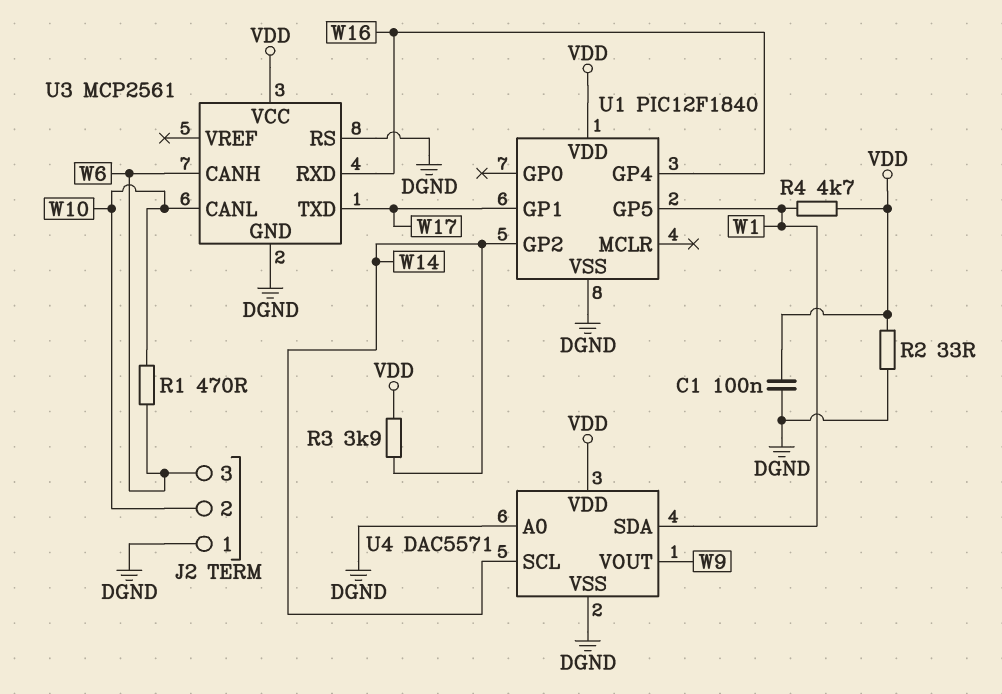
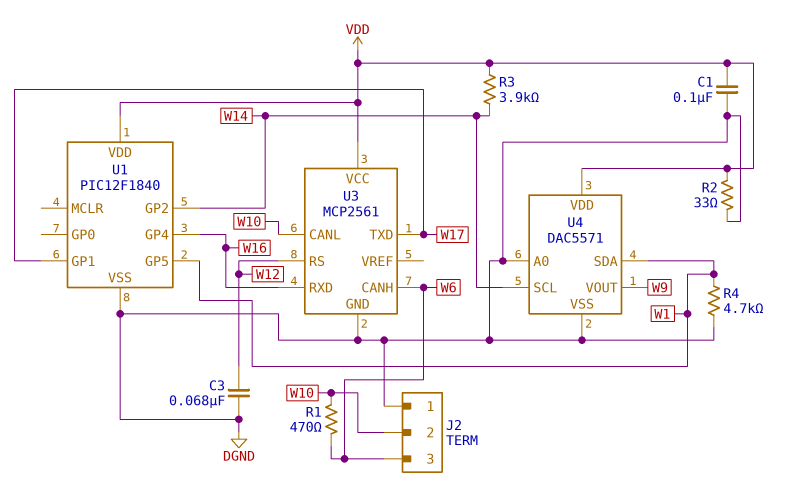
C3: none -> 68nF (DGND, W12)
R4: 4.7k (VDD, W1) -> 4.7k (DGND, W1)
U3 pin RS: DGND -> W12

